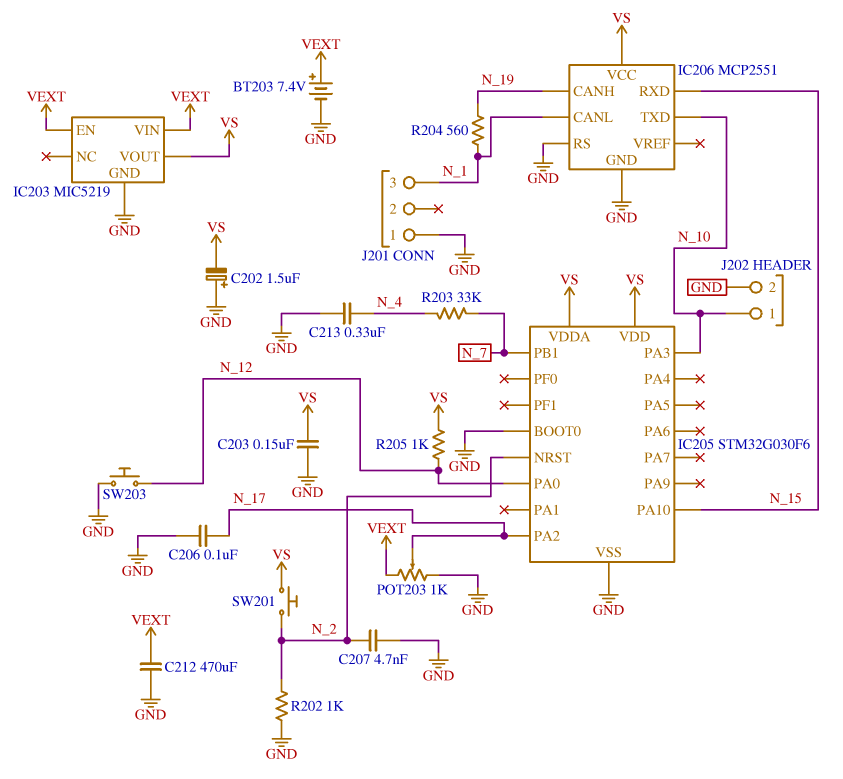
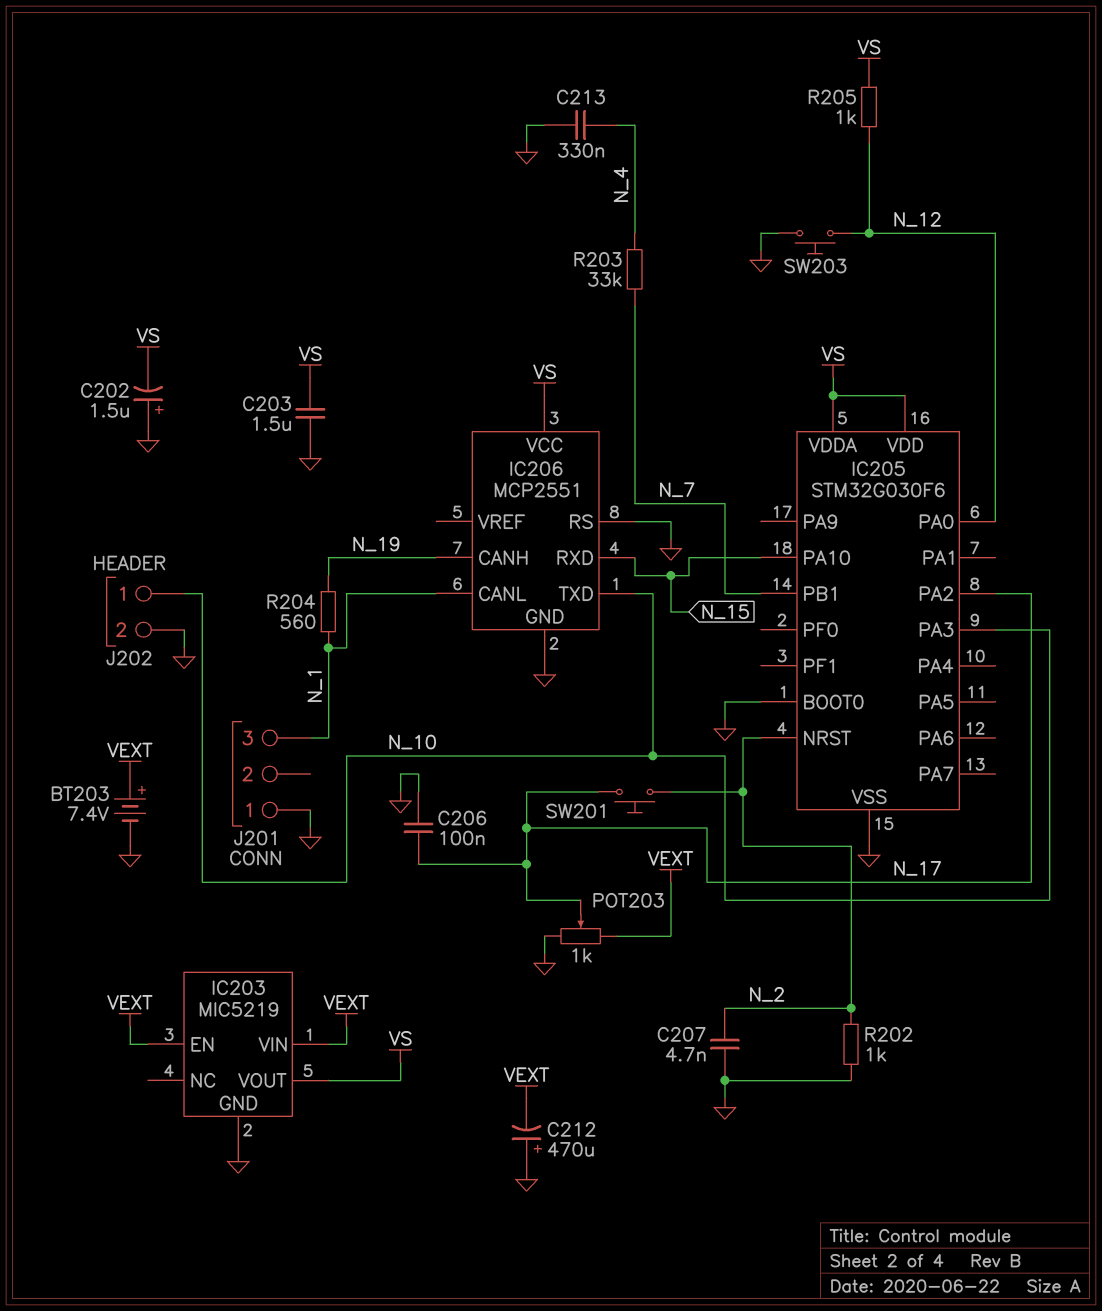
C203: 150nF (GND, VS) -> 1.5uF (GND, VS)
C212: 470uF (GND, VEXT) -> 470uF (plus GND, minus VEXT)
SW201: button (N_2, VS) -> button (N_2, N_17)

